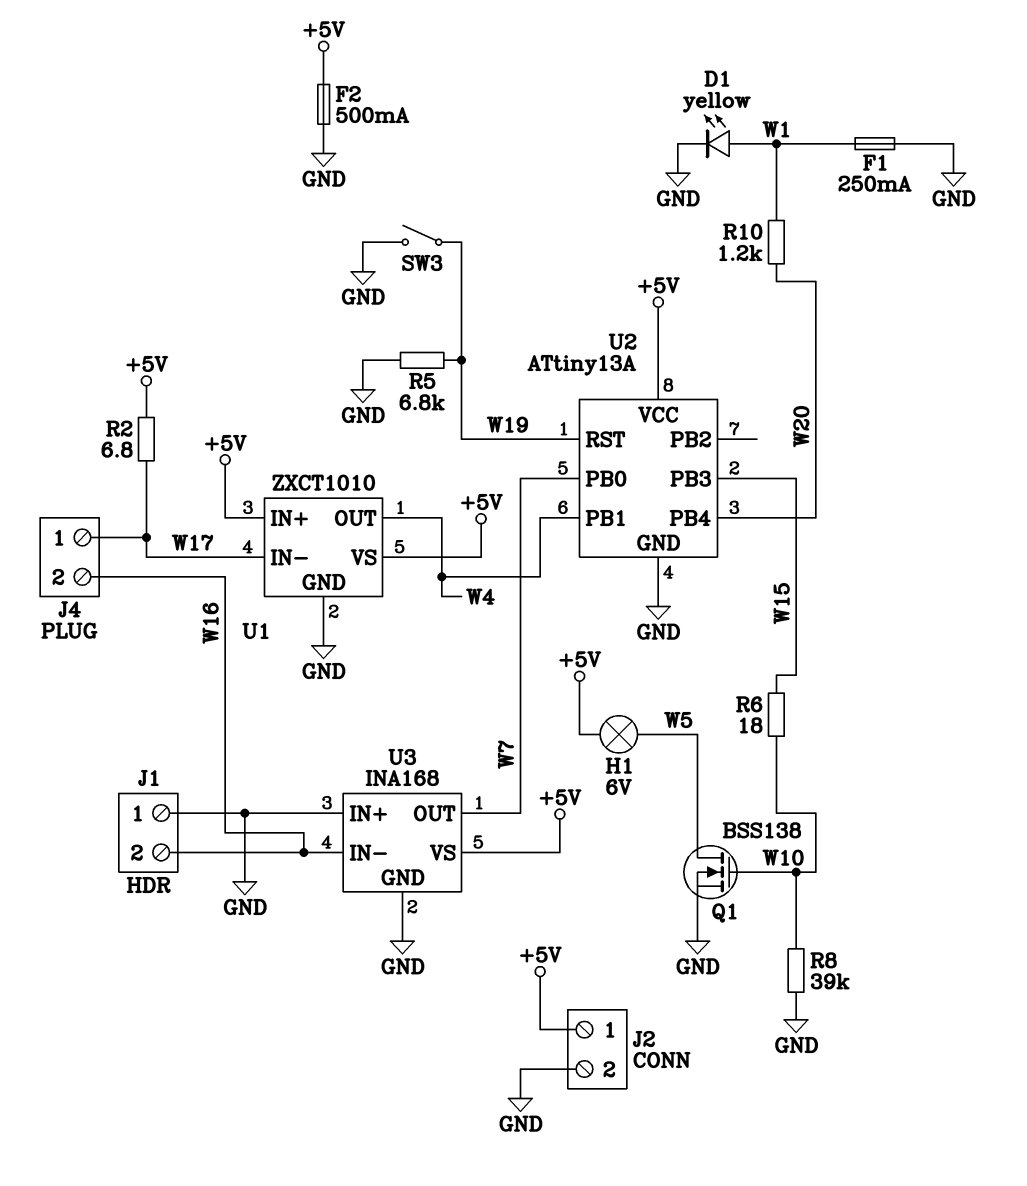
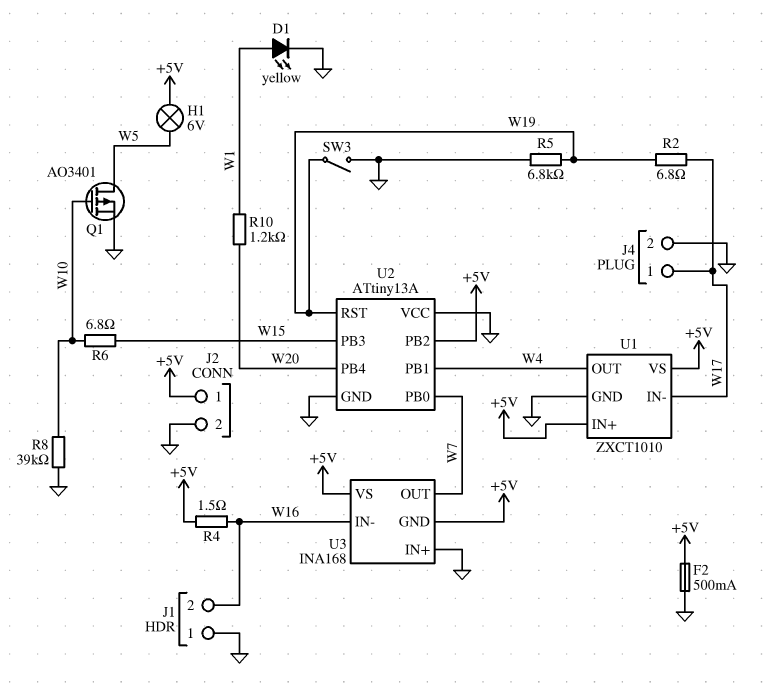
F1: 250mA (GND, W1) -> none
J4 pin 2: W16 -> GND
Q1: NMOS BSS138 (G W10, D W5, S GND) -> PMOS AO3401 (G W10, D W5, S GND)
R2: 6.8 (+5V, W17) -> 6.8 (W17, W19)
R4: none -> 1.5 (+5V, W16)
R6: 18 (W10, W15) -> 6.8 (W10, W15)
U2 pin PB2: none -> +5V
U2 pin VCC: +5V -> GND
U3 pin GND: GND -> +5V

